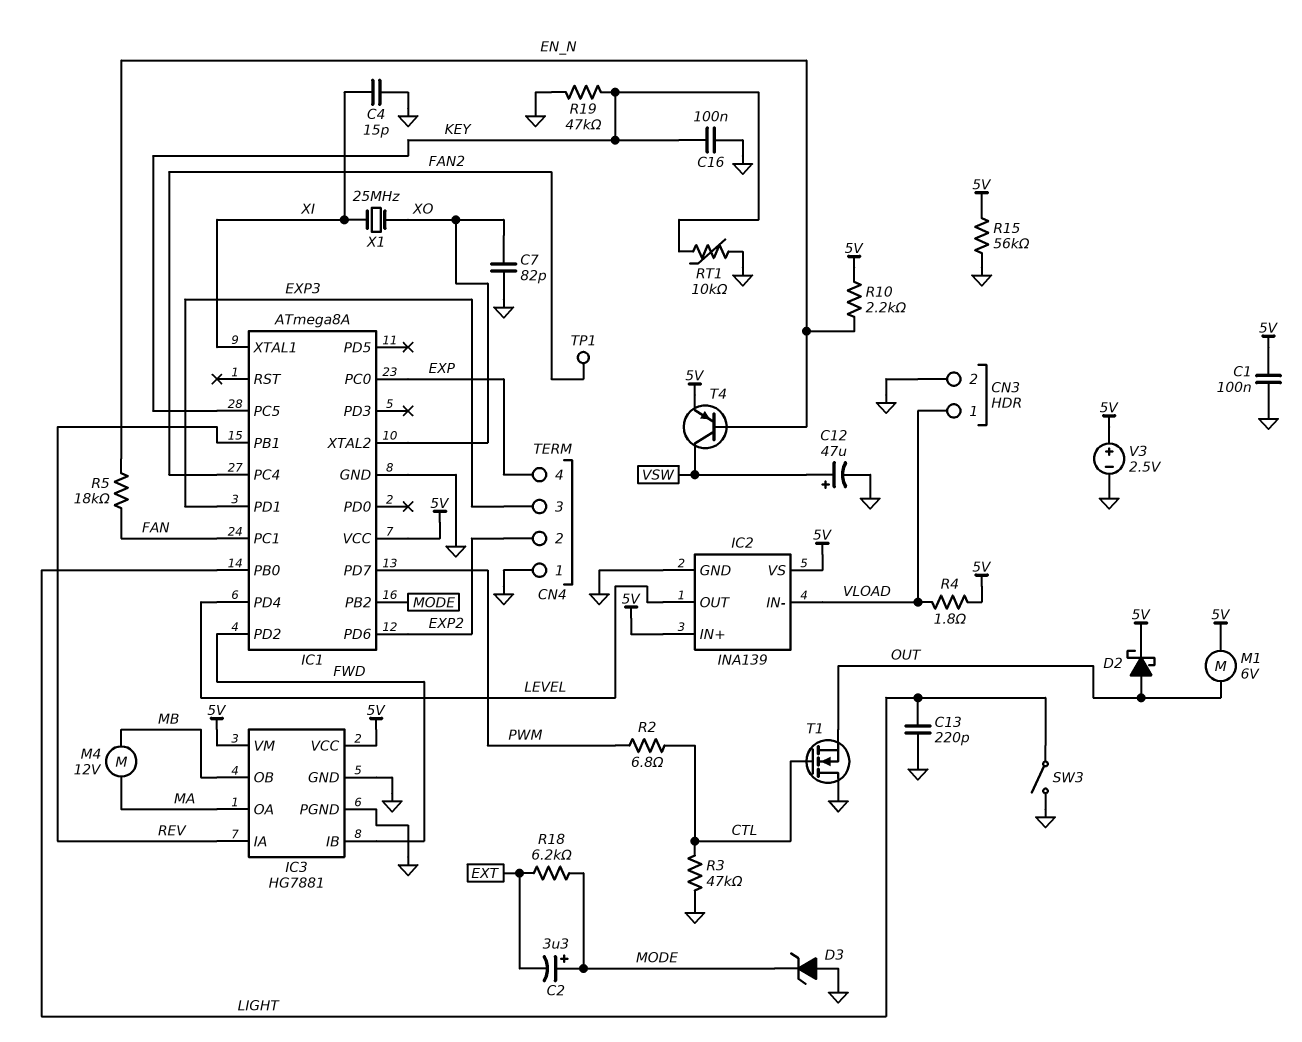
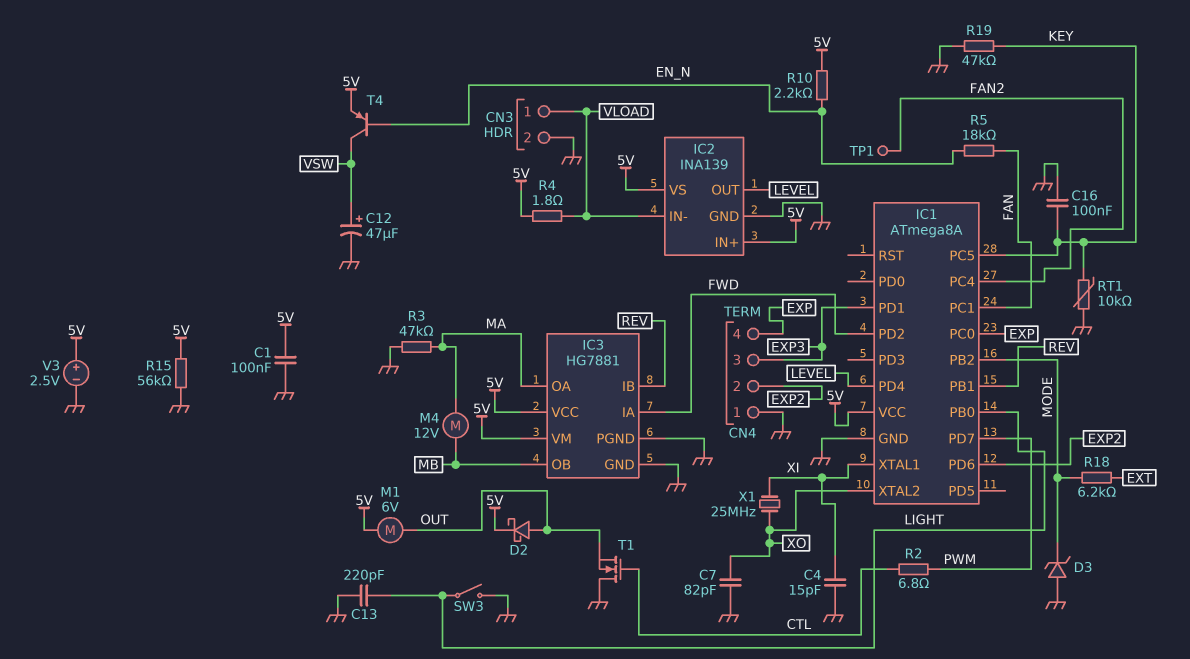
C2: 3.3uF (plus MODE, minus EXT) -> none
IC3 pin IA: REV -> FWD
IC3 pin IB: FWD -> REV
R3: 47k (CTL, GND) -> 47k (GND, MA)

